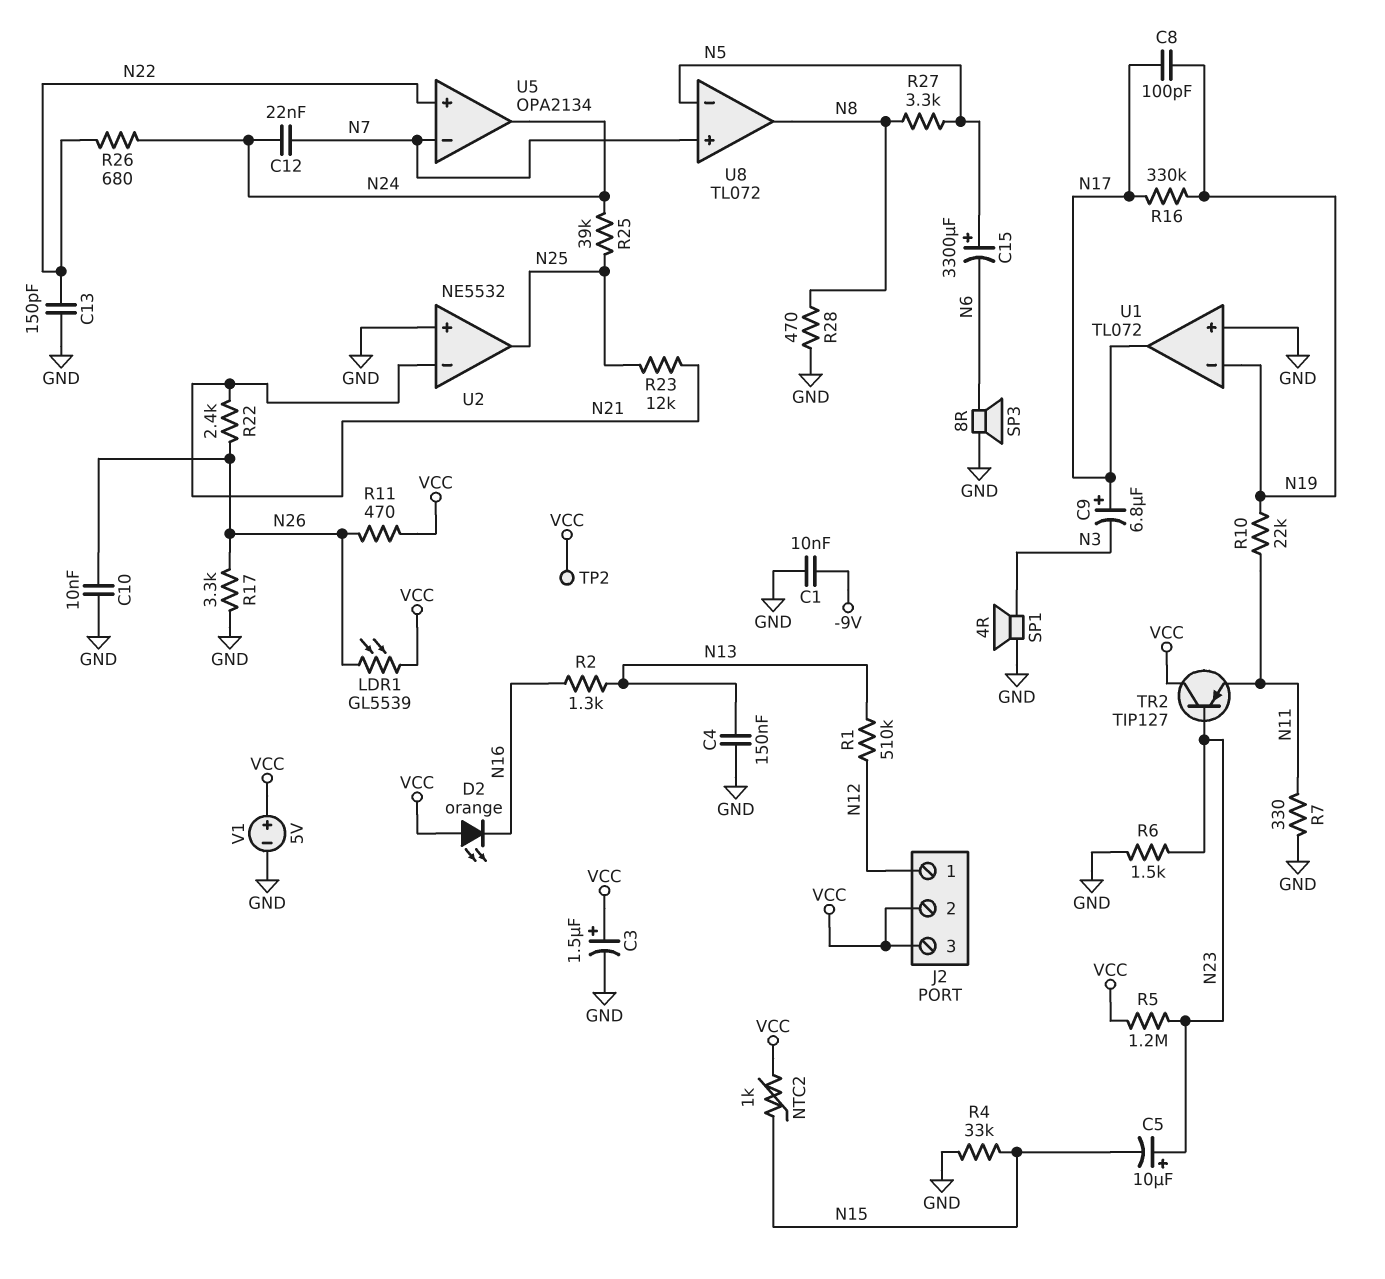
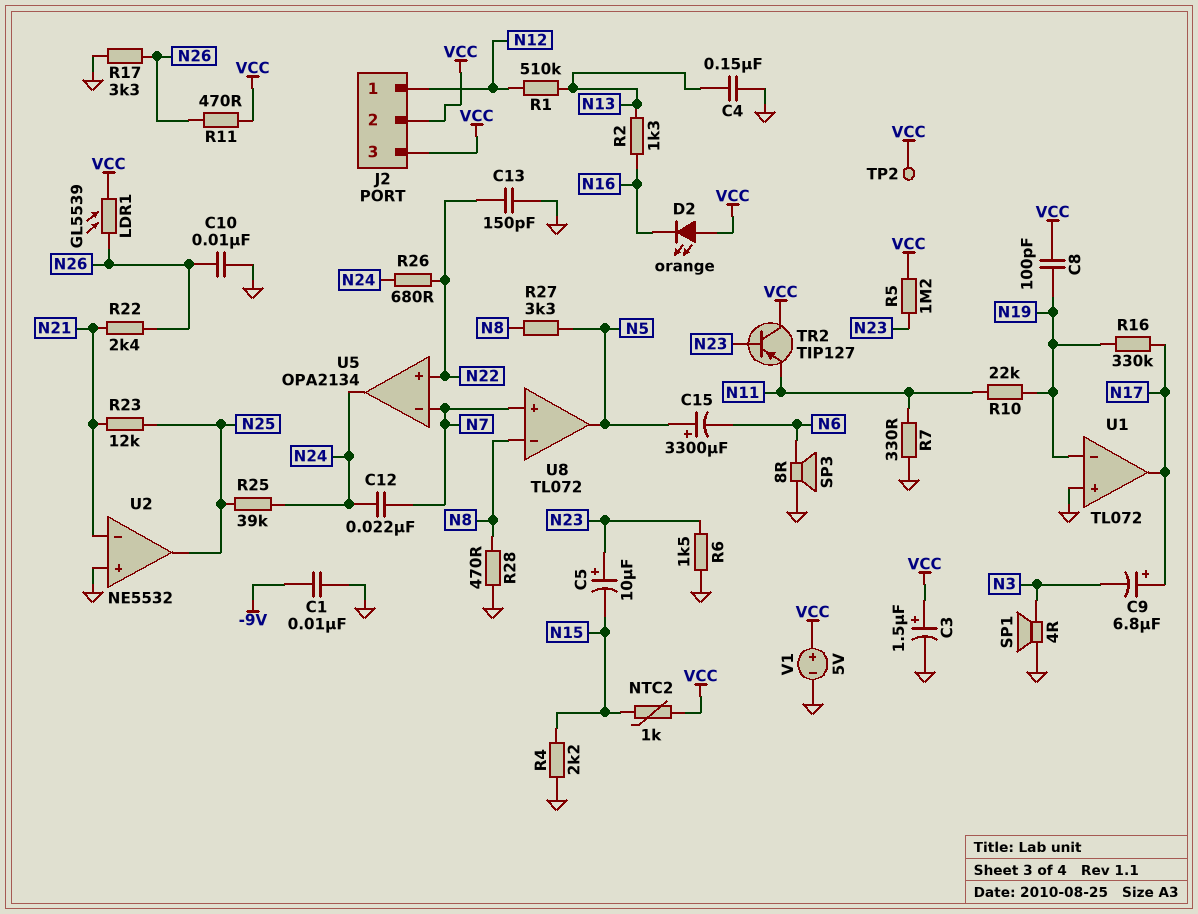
C8: 100pF (N17, N19) -> 100pF (N19, VCC)
R4: 33k (GND, N15) -> 2.2k (GND, N15)
U8 pin in-: N5 -> N8
U8 pin out: N8 -> N5

